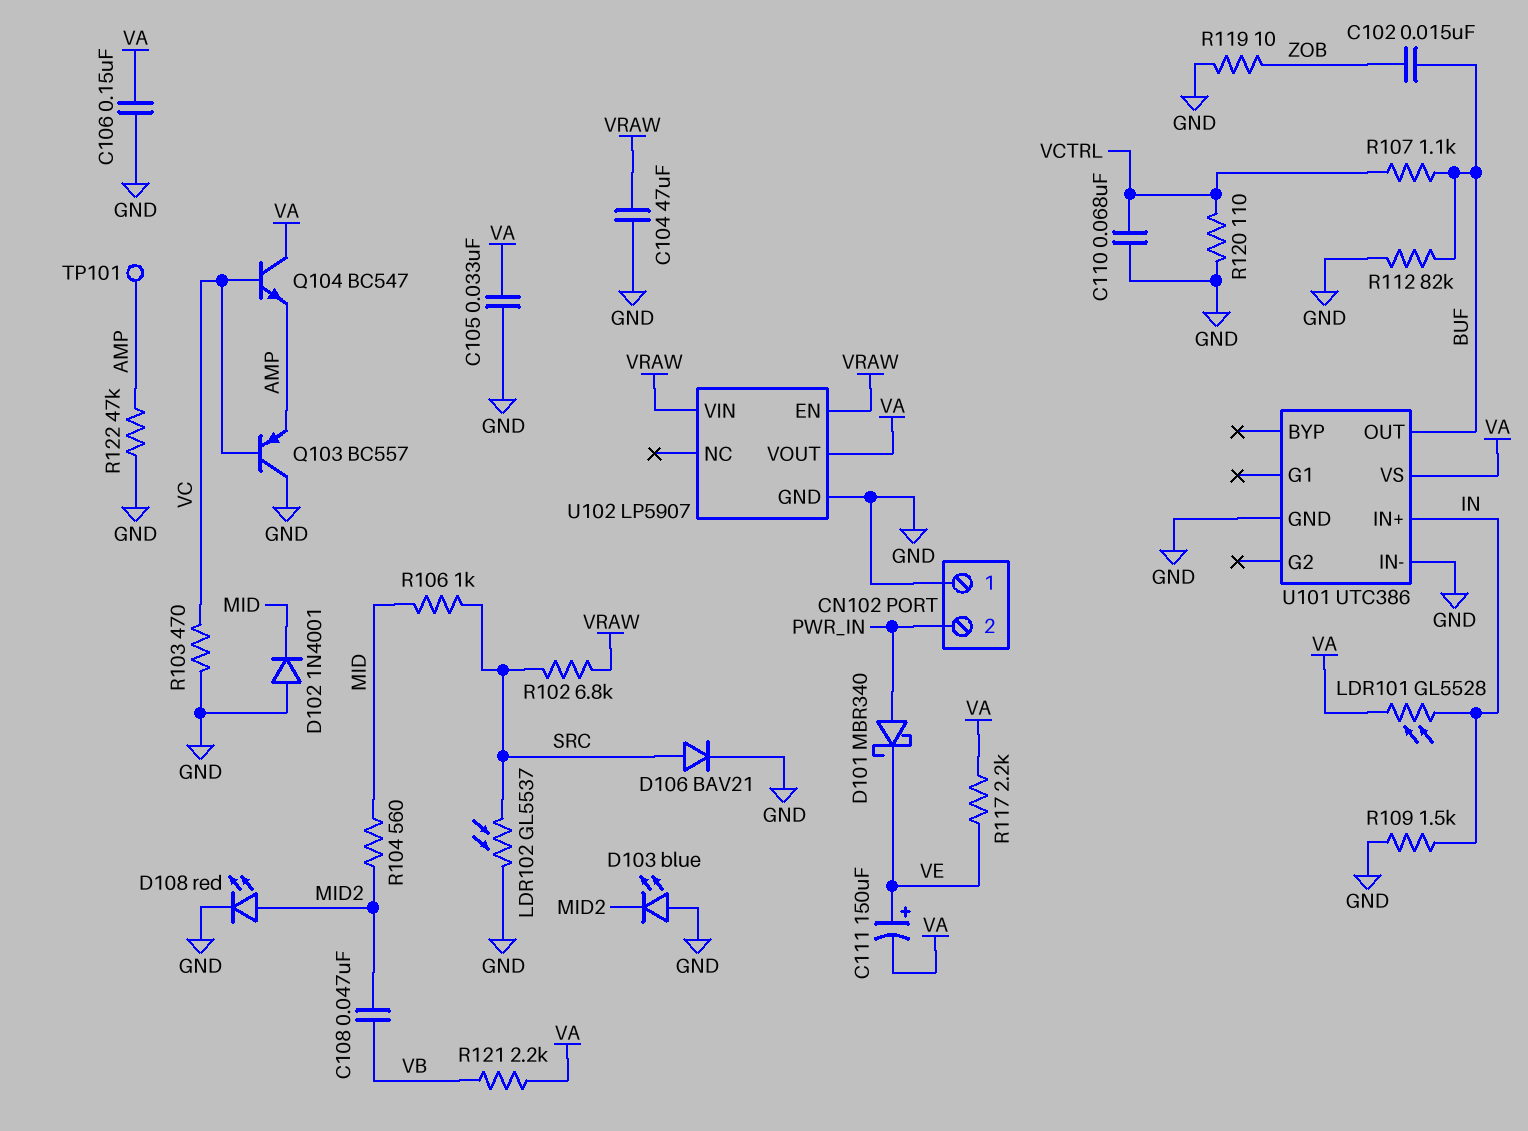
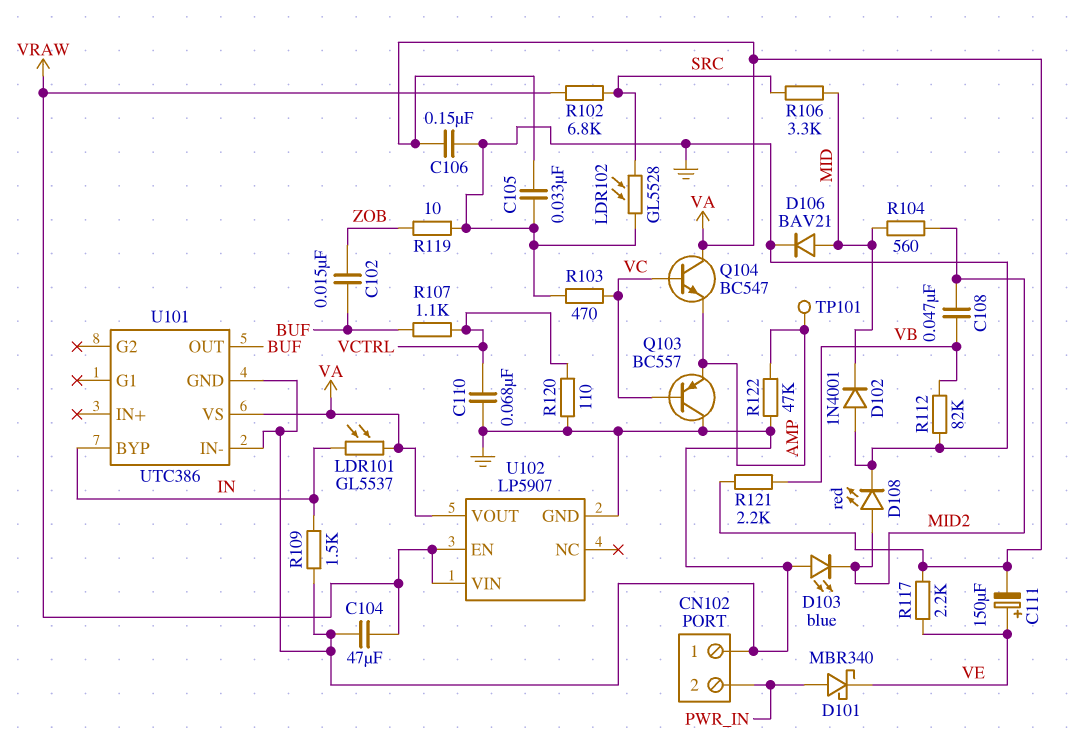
D106: diode BAV21 (A SRC, K GND) -> diode BAV21 (A MID, K GND)
LDR101: GL5528 (IN, VA) -> GL5537 (IN, VA)
LDR102: GL5537 (GND, SRC) -> GL5528 (GND, SRC)
R106: 1k (MID, SRC) -> 3.3k (MID, SRC)
R112: 82k (BUF, GND) -> 82k (GND, VB)
U101 pin BYP: none -> IN
U101 pin IN+: IN -> none

